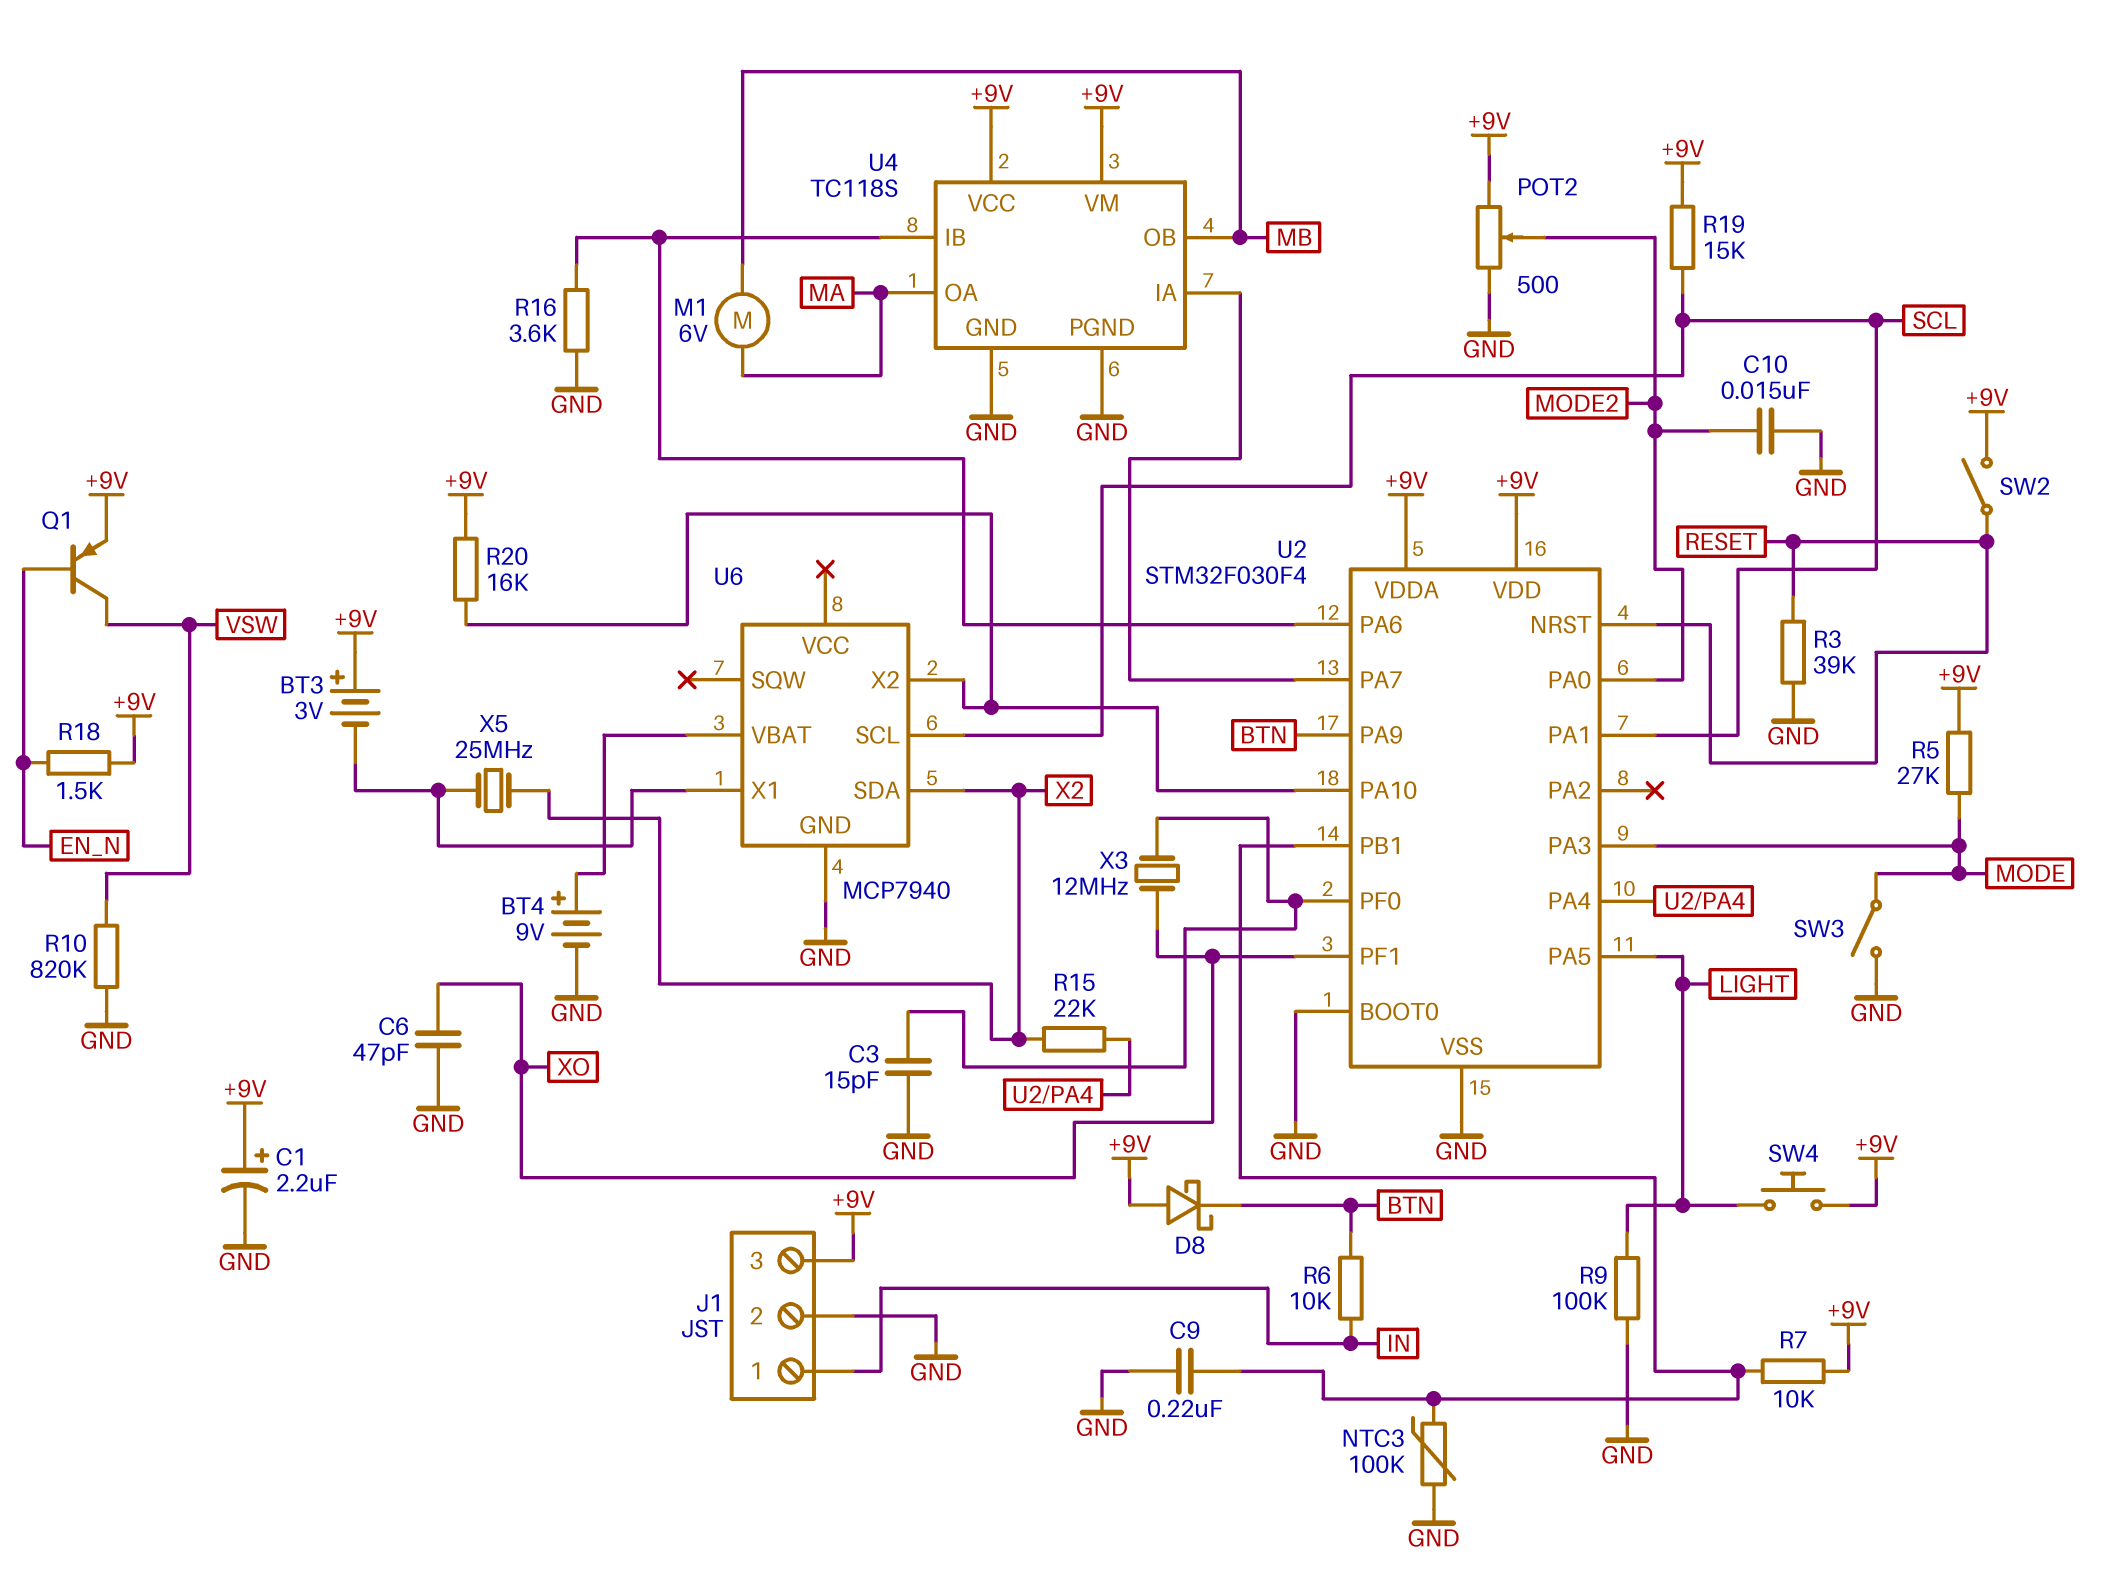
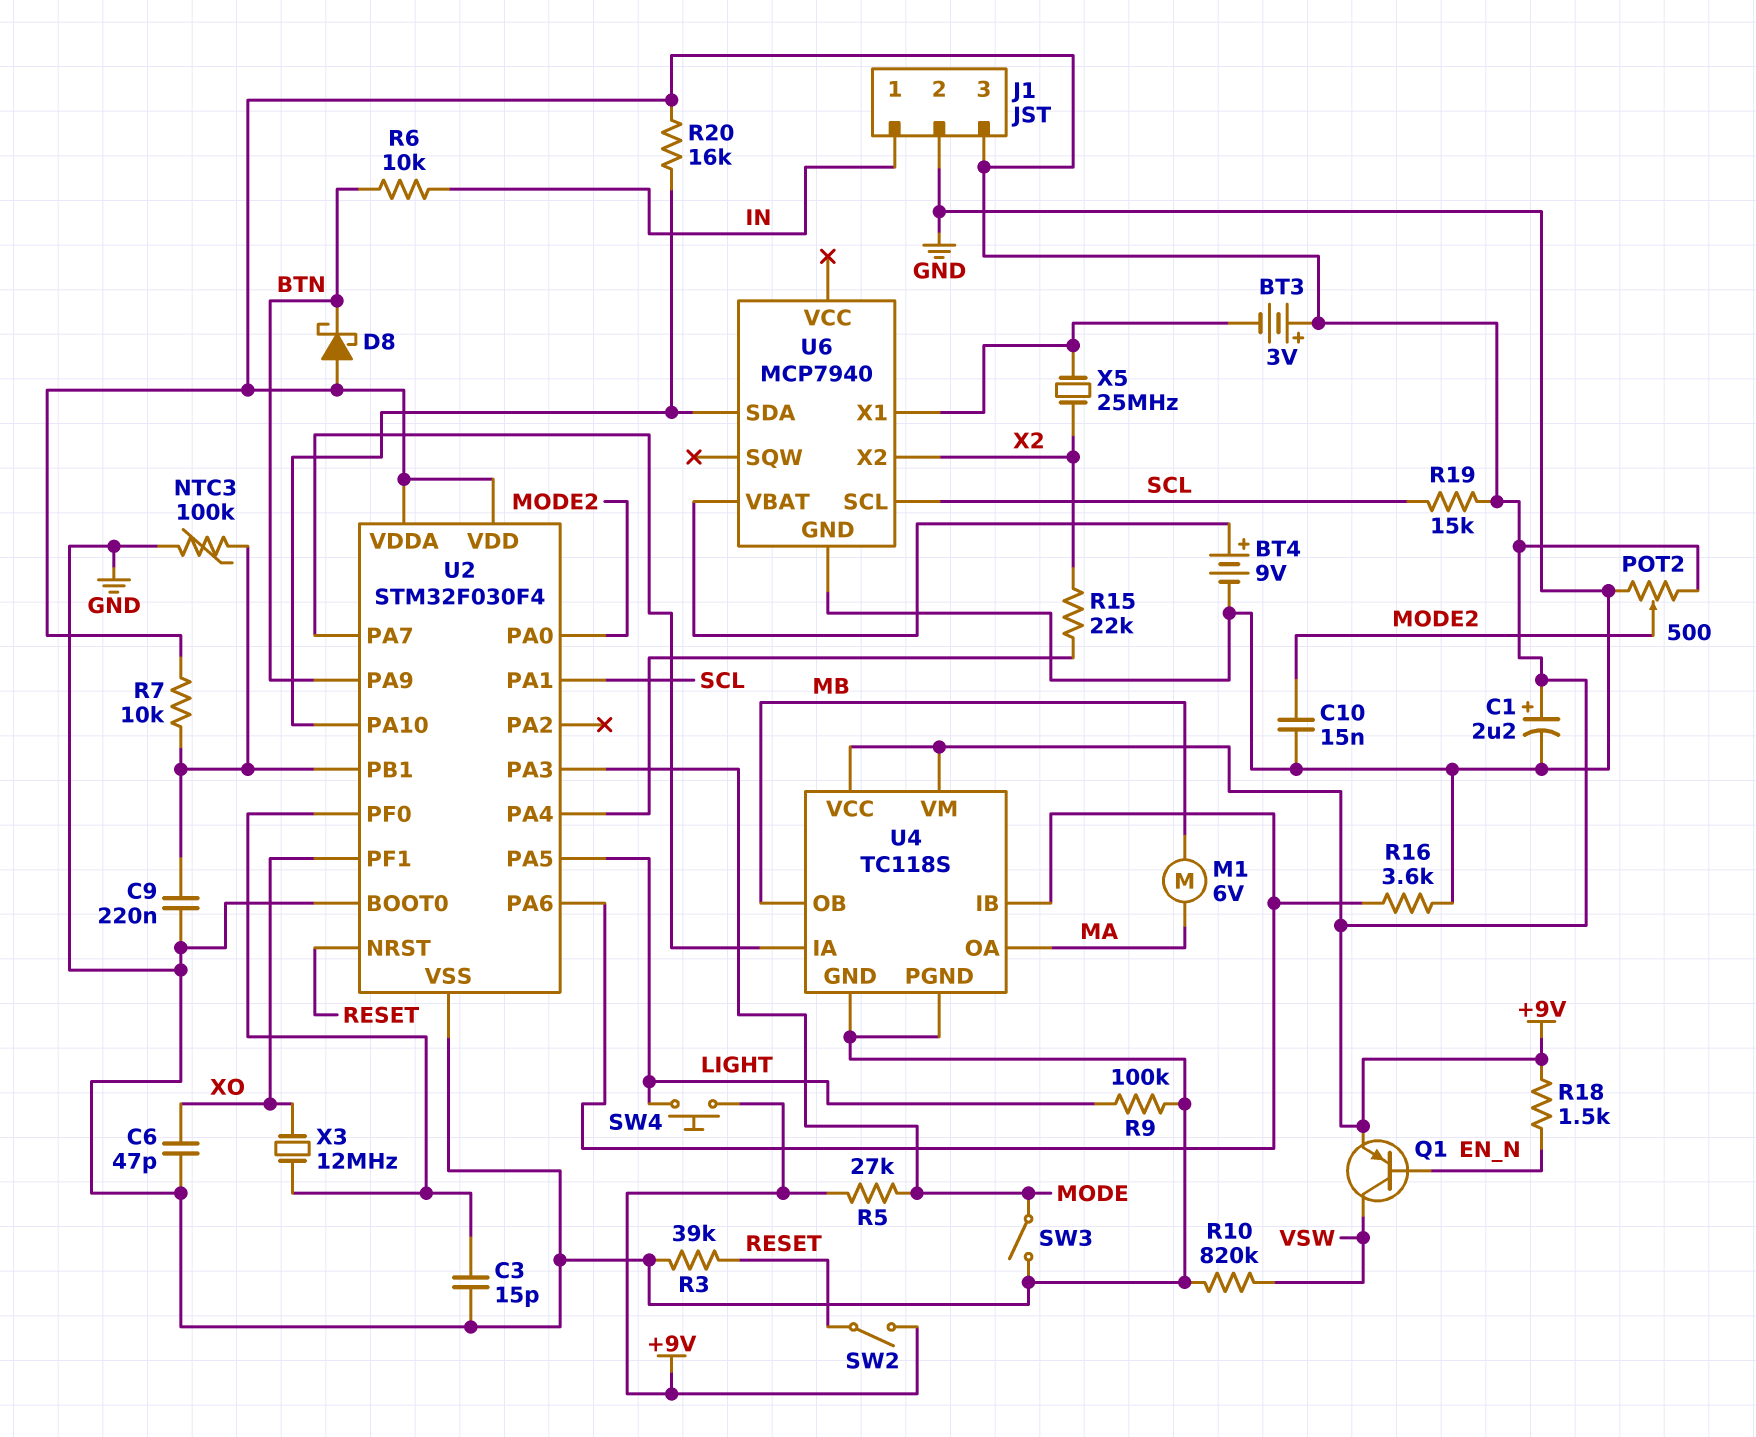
U6 pin SDA: X2 -> U2/PA10
U6 pin X2: U2/PA10 -> X2

